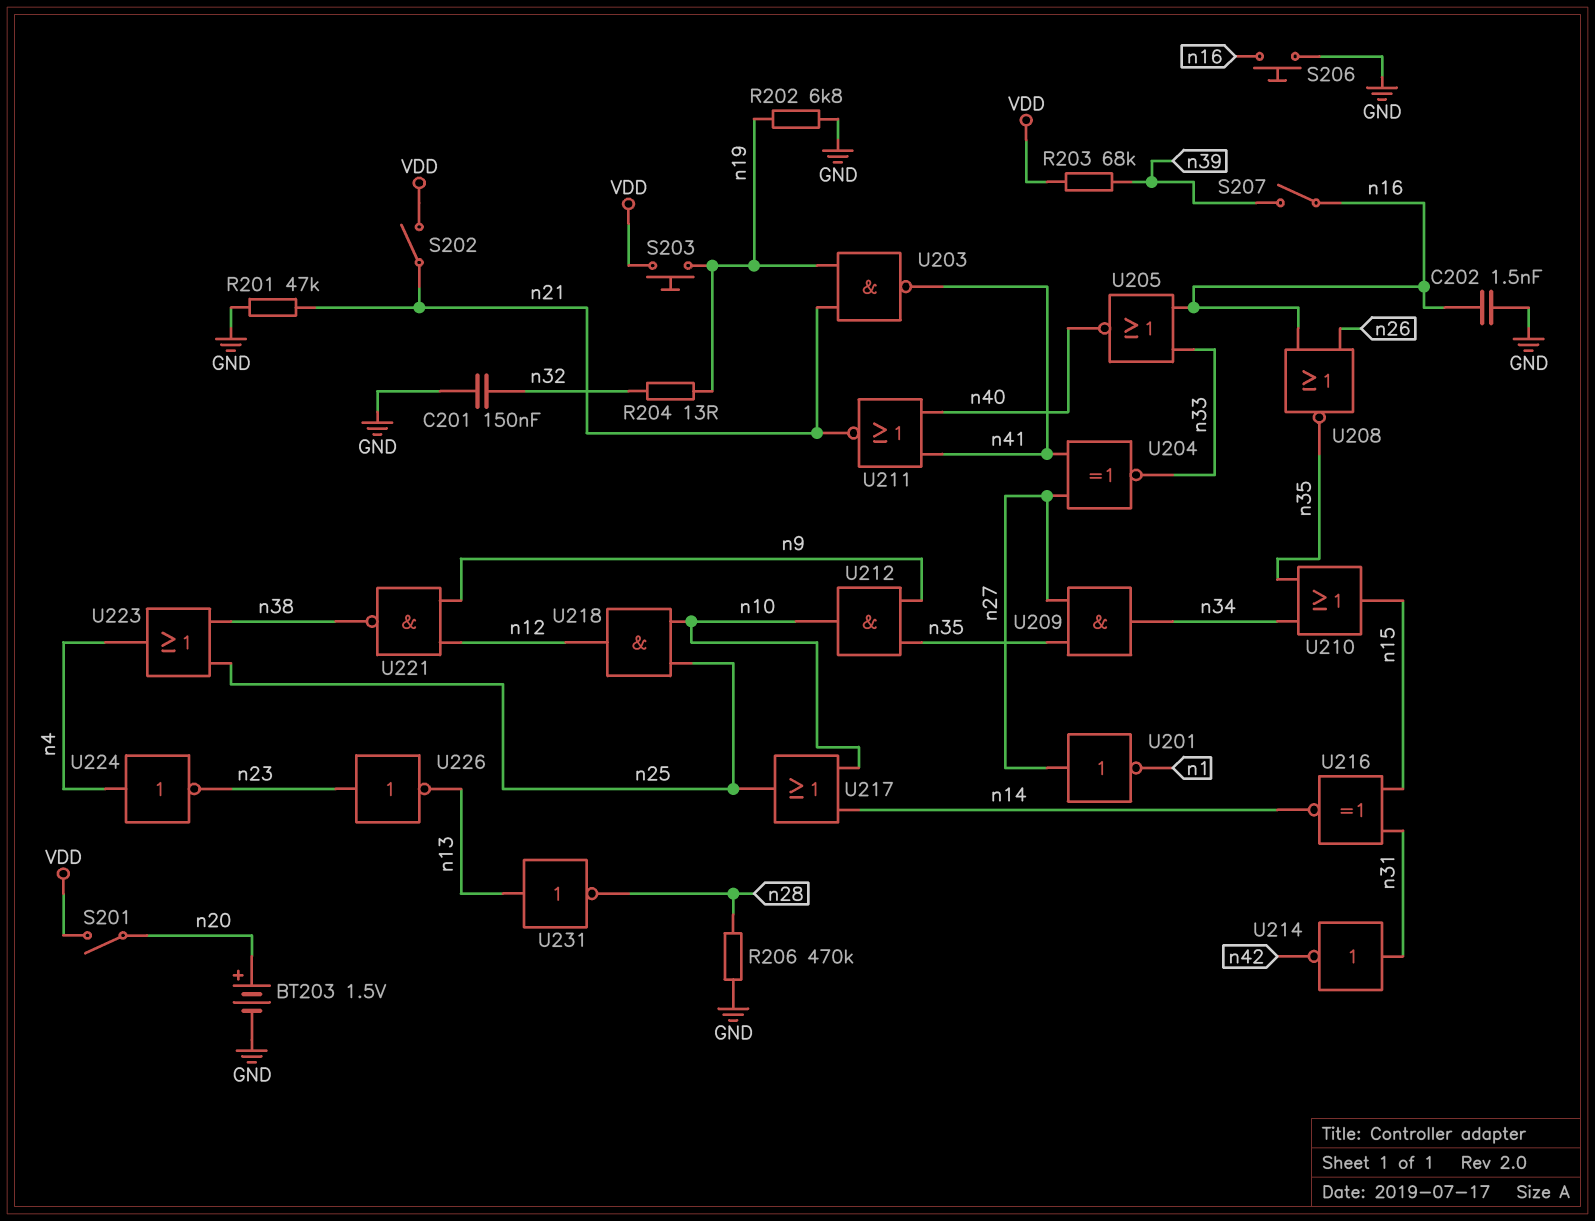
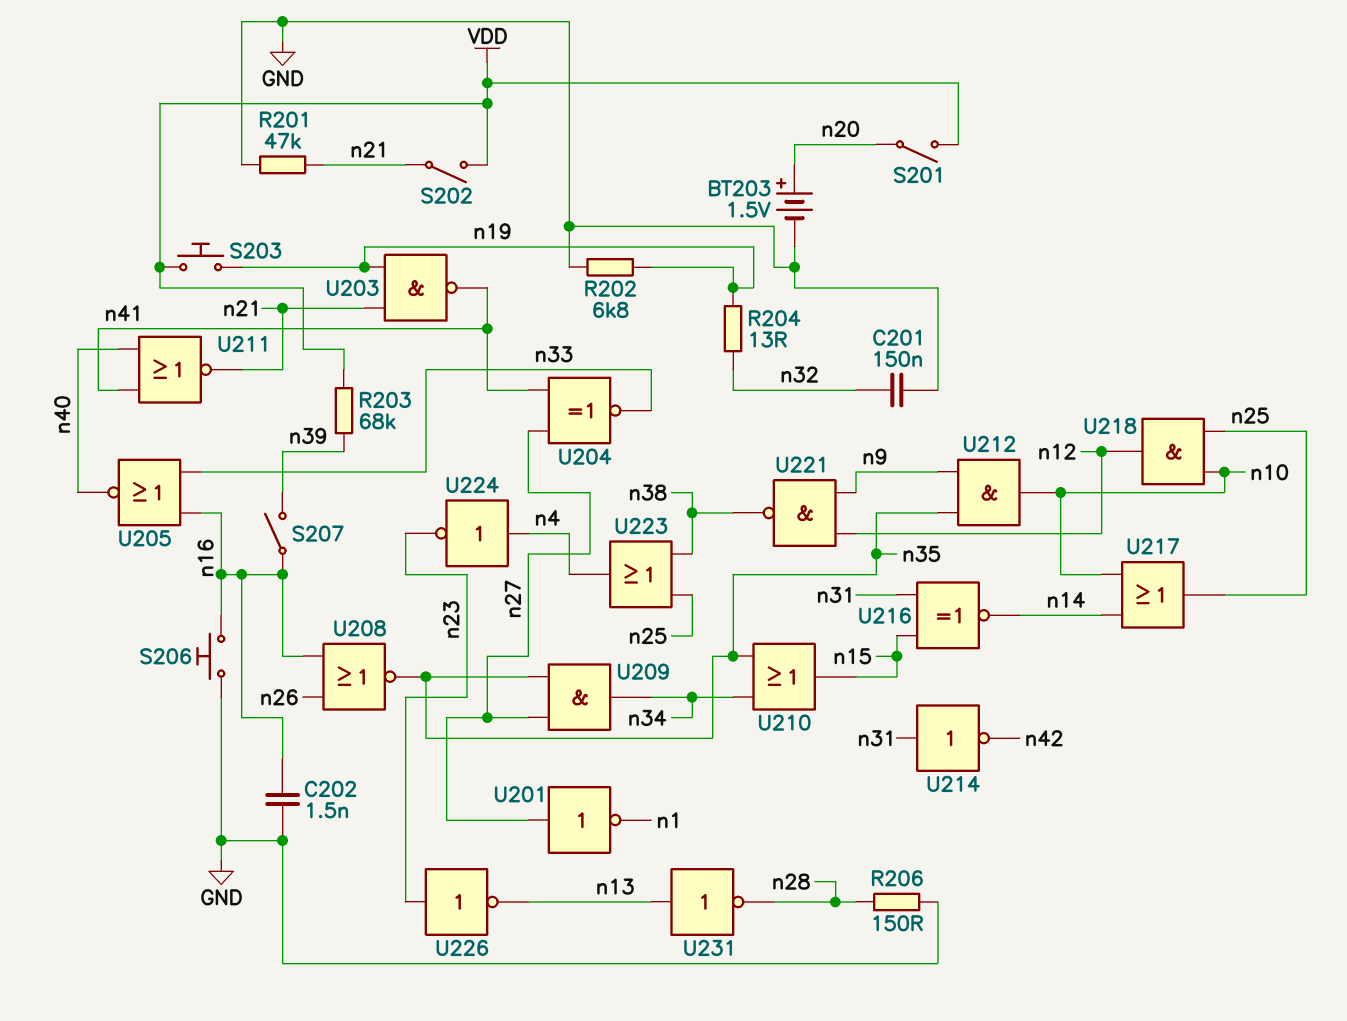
R206: 470k (GND, n28) -> 150 (GND, n28)

